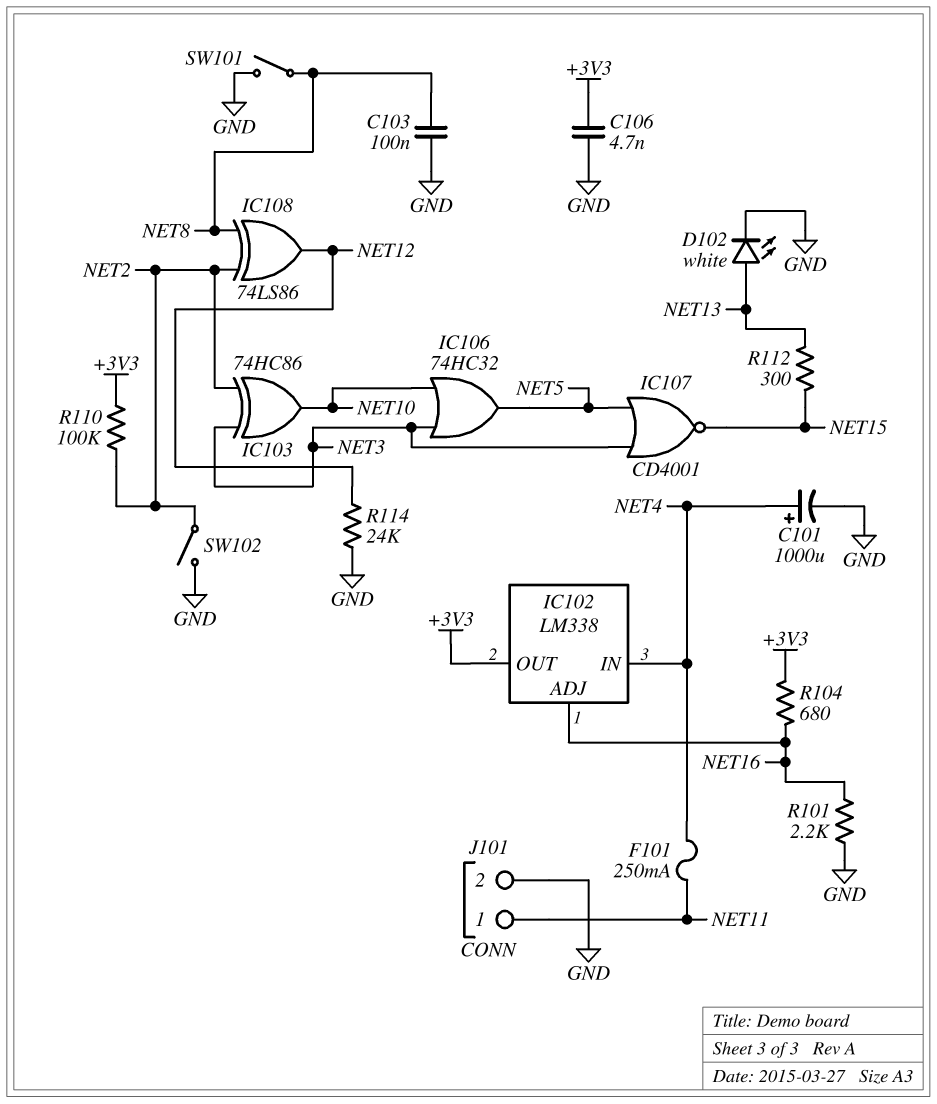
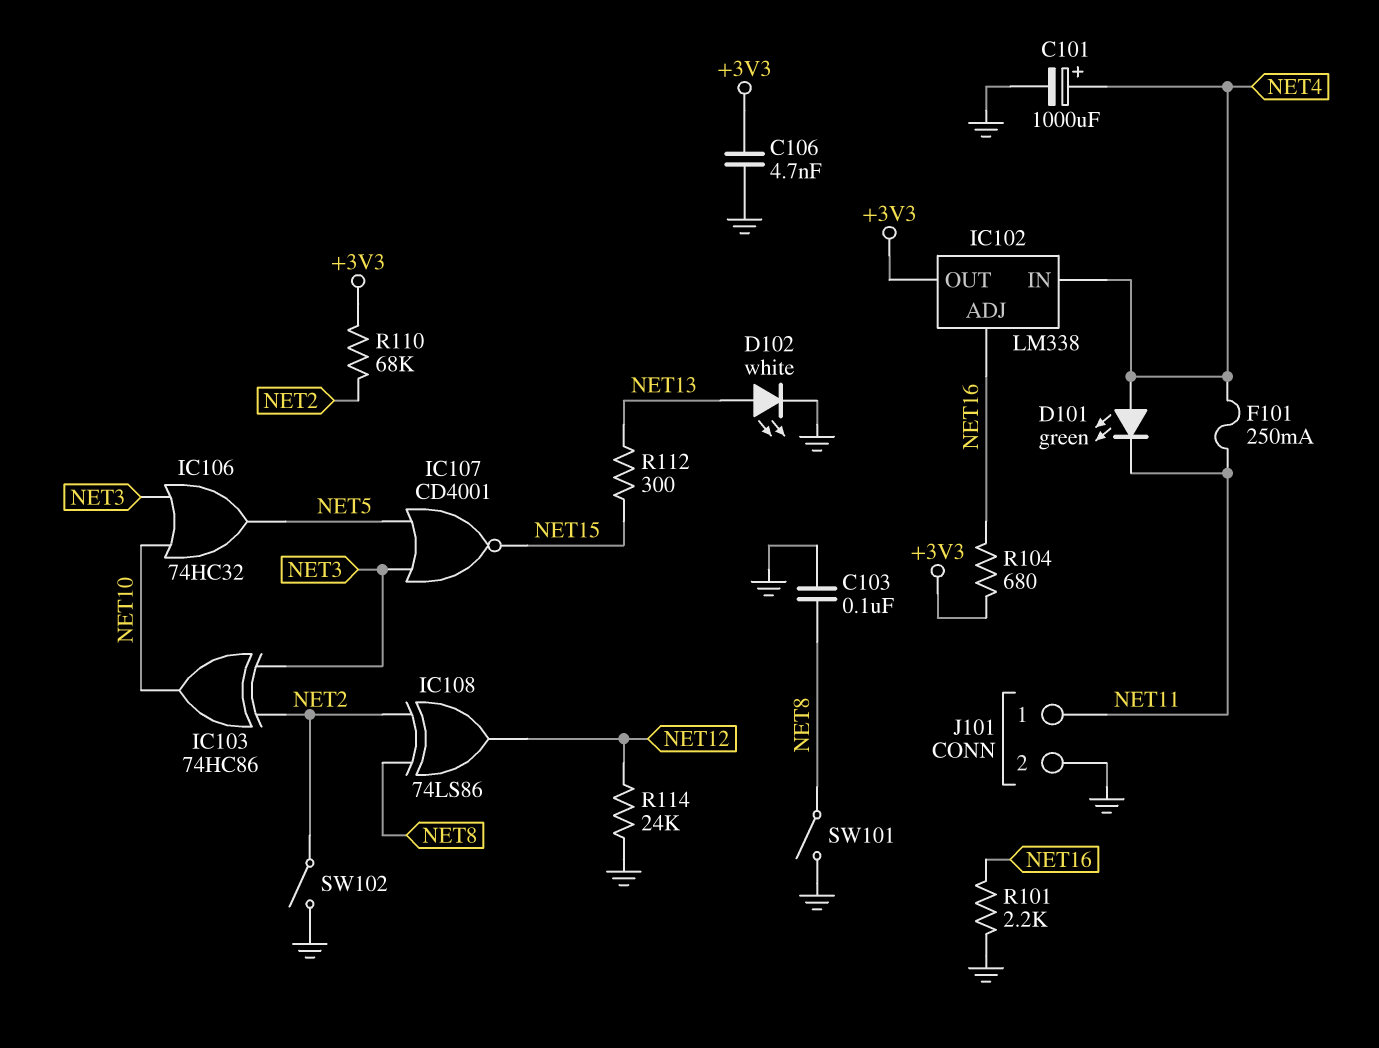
D101: none -> LED green (A NET4, K NET11)
R110: 100k (+3V3, NET2) -> 68k (+3V3, NET2)

